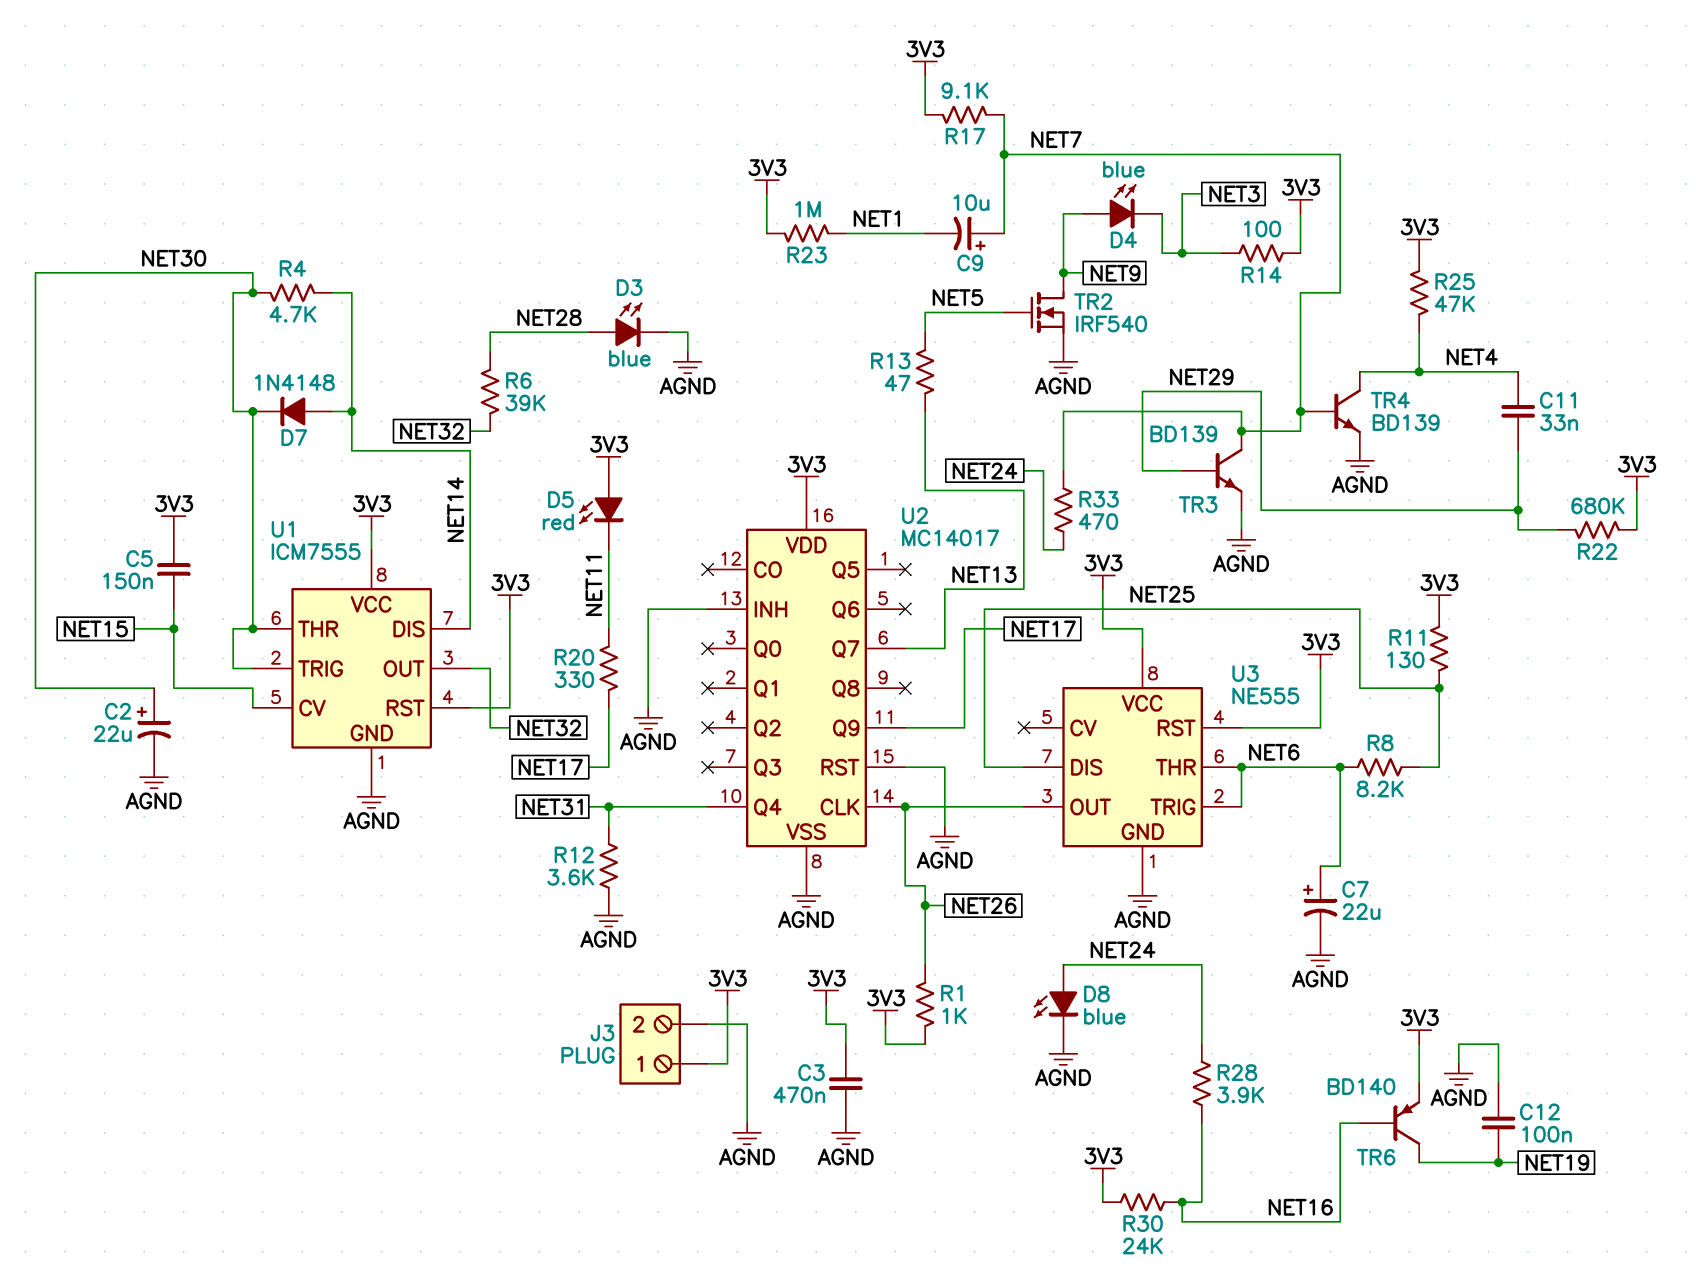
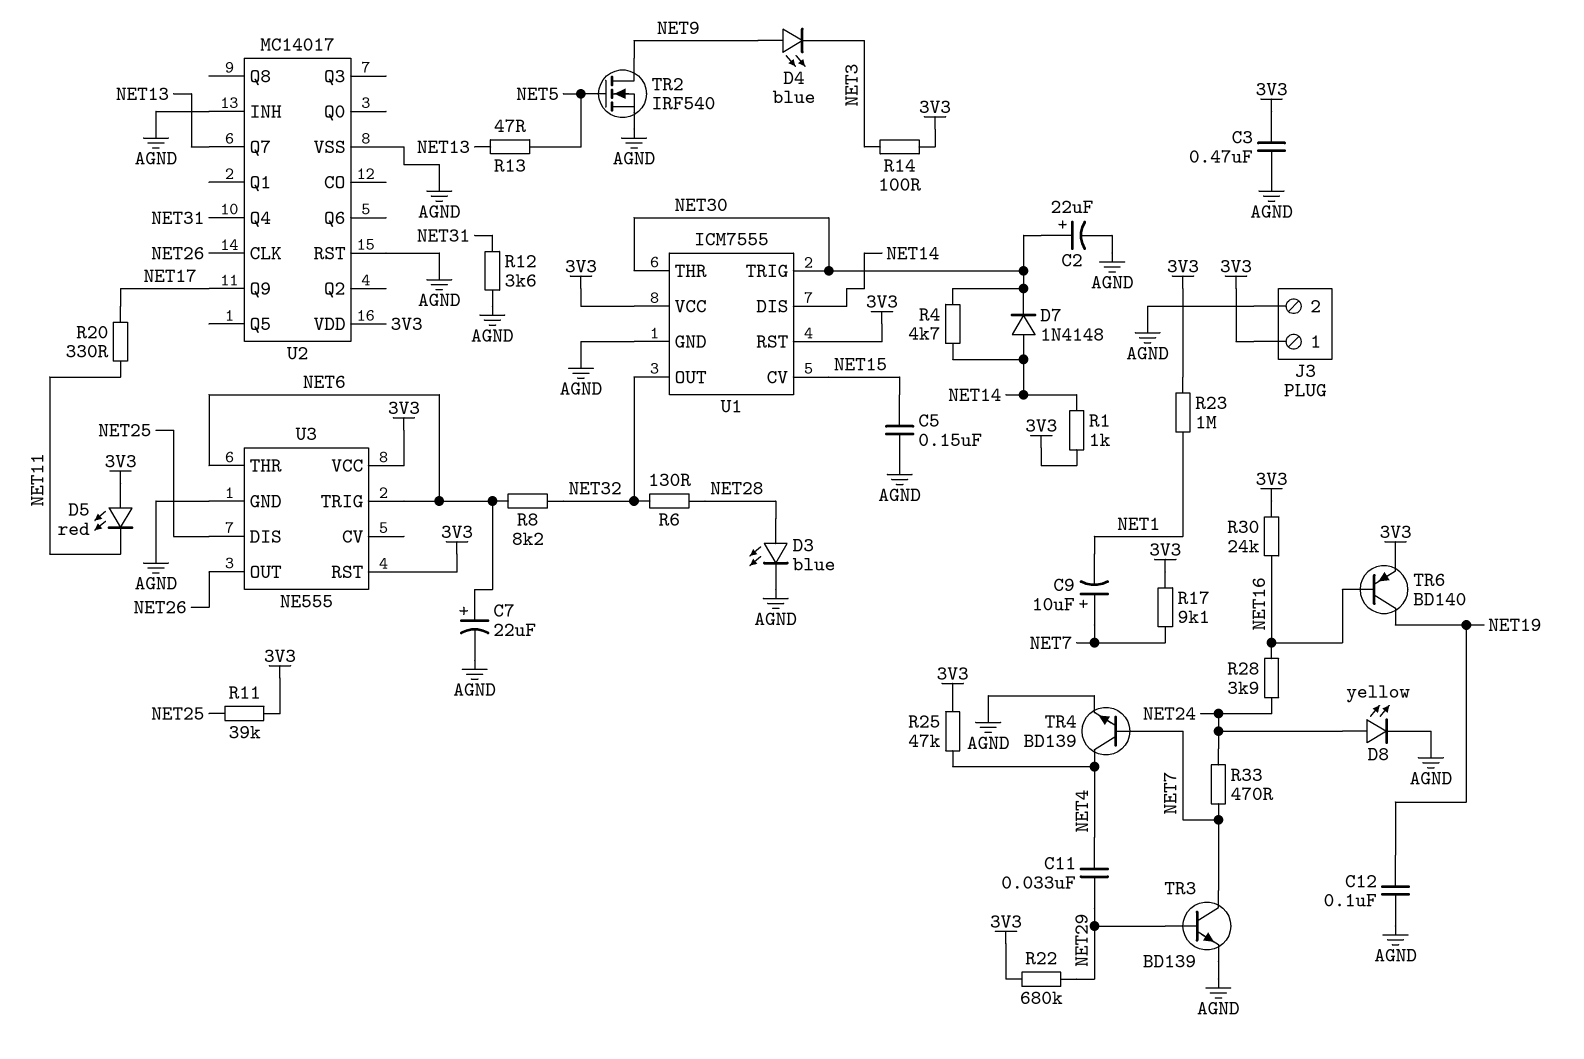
C5: 150nF (3V3, NET15) -> 150nF (AGND, NET15)
D8: LED blue (A NET24, K AGND) -> LED yellow (A NET24, K AGND)
R1: 1k (3V3, NET26) -> 1k (3V3, NET14)
R6: 39k (NET28, NET32) -> 130 (NET28, NET32)
R8: 8.2k (NET6, NET25) -> 8.2k (NET6, NET32)
R11: 130 (3V3, NET25) -> 39k (3V3, NET25)

